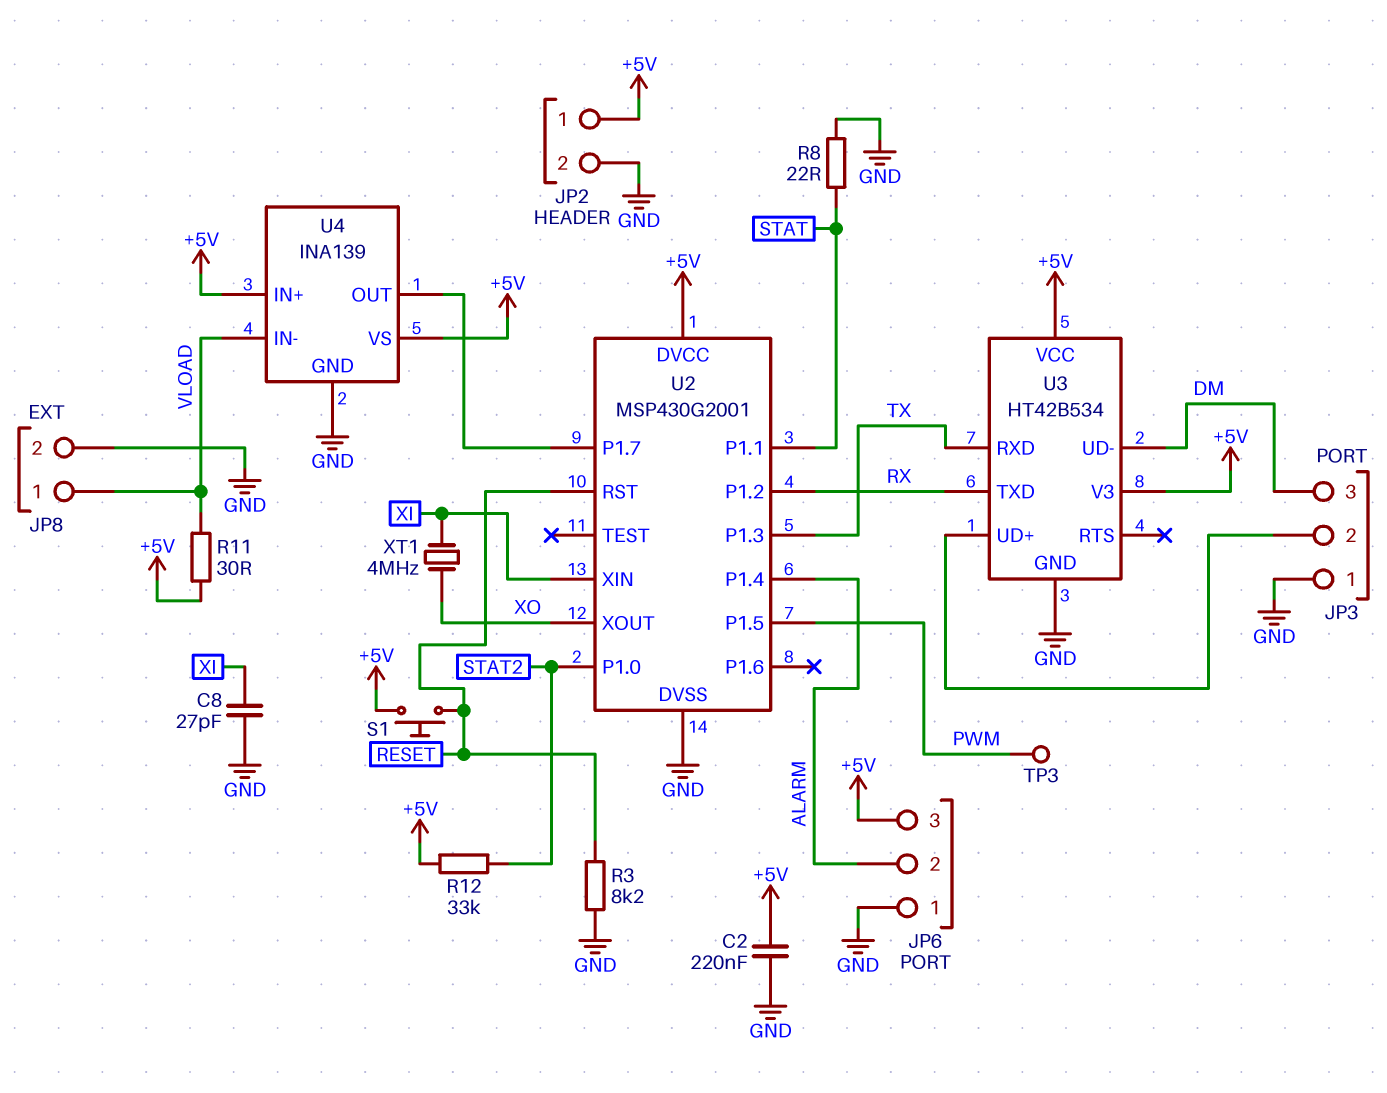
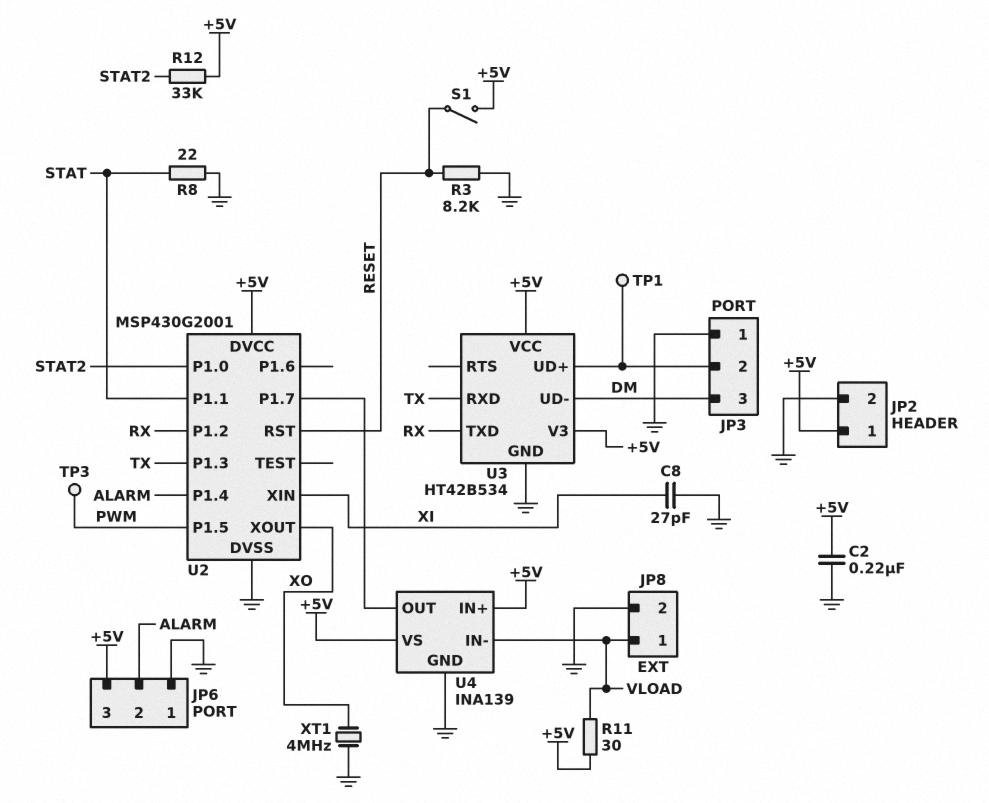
S1: button (+5V, RESET) -> switch (+5V, RESET)
TP1: none -> test point (JP3/2)
XT1: 4MHz (XI, XO) -> 4MHz (GND, XO)

